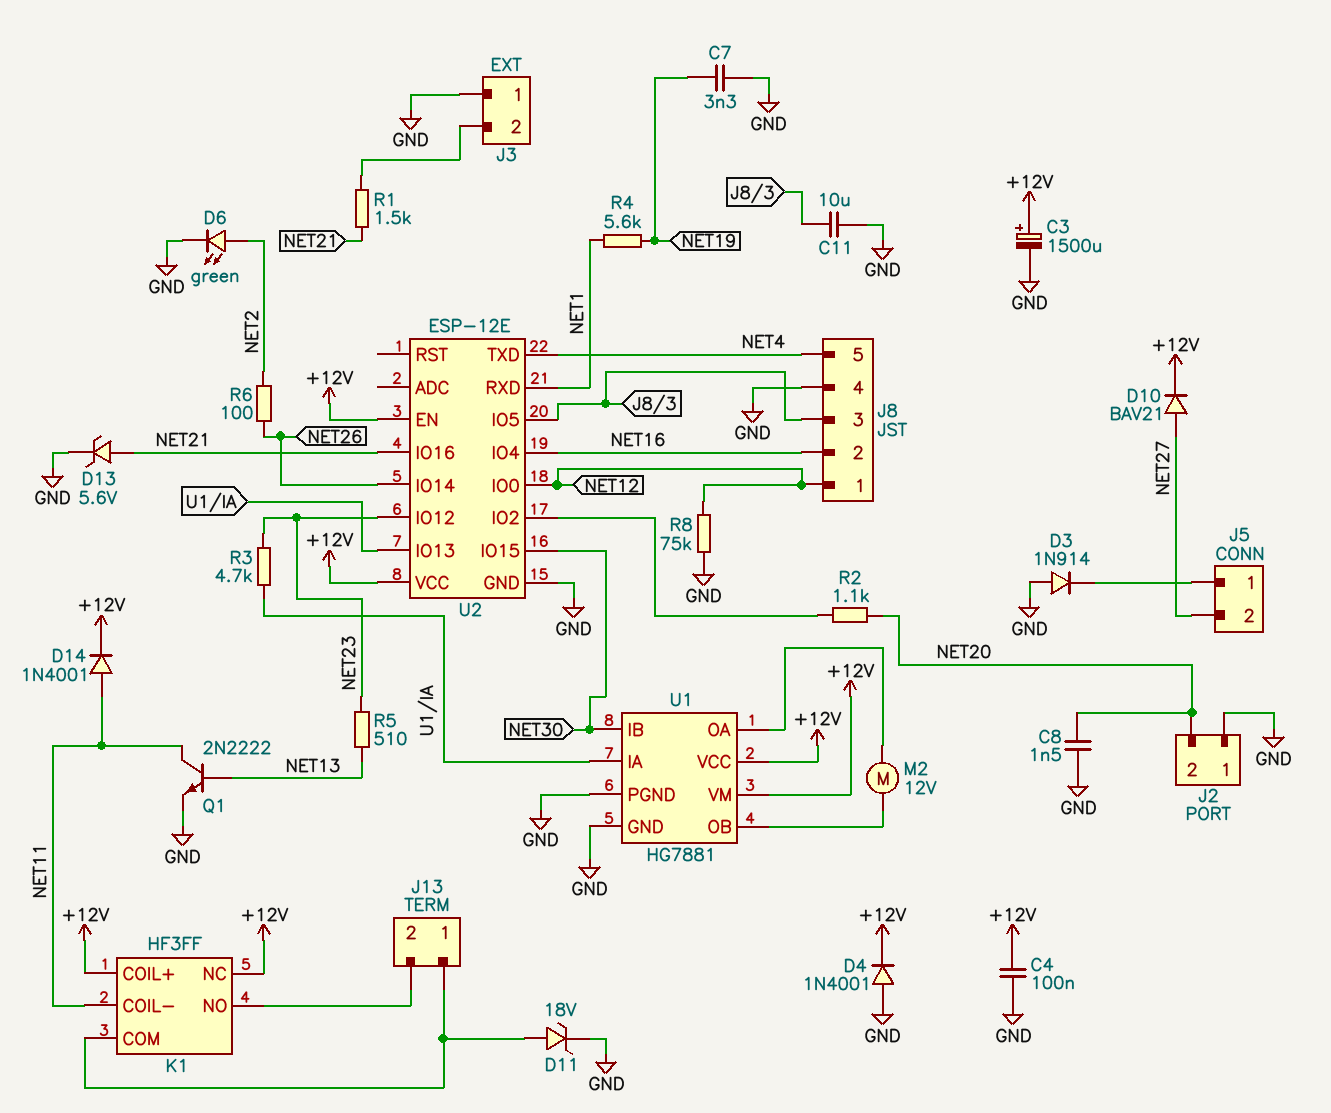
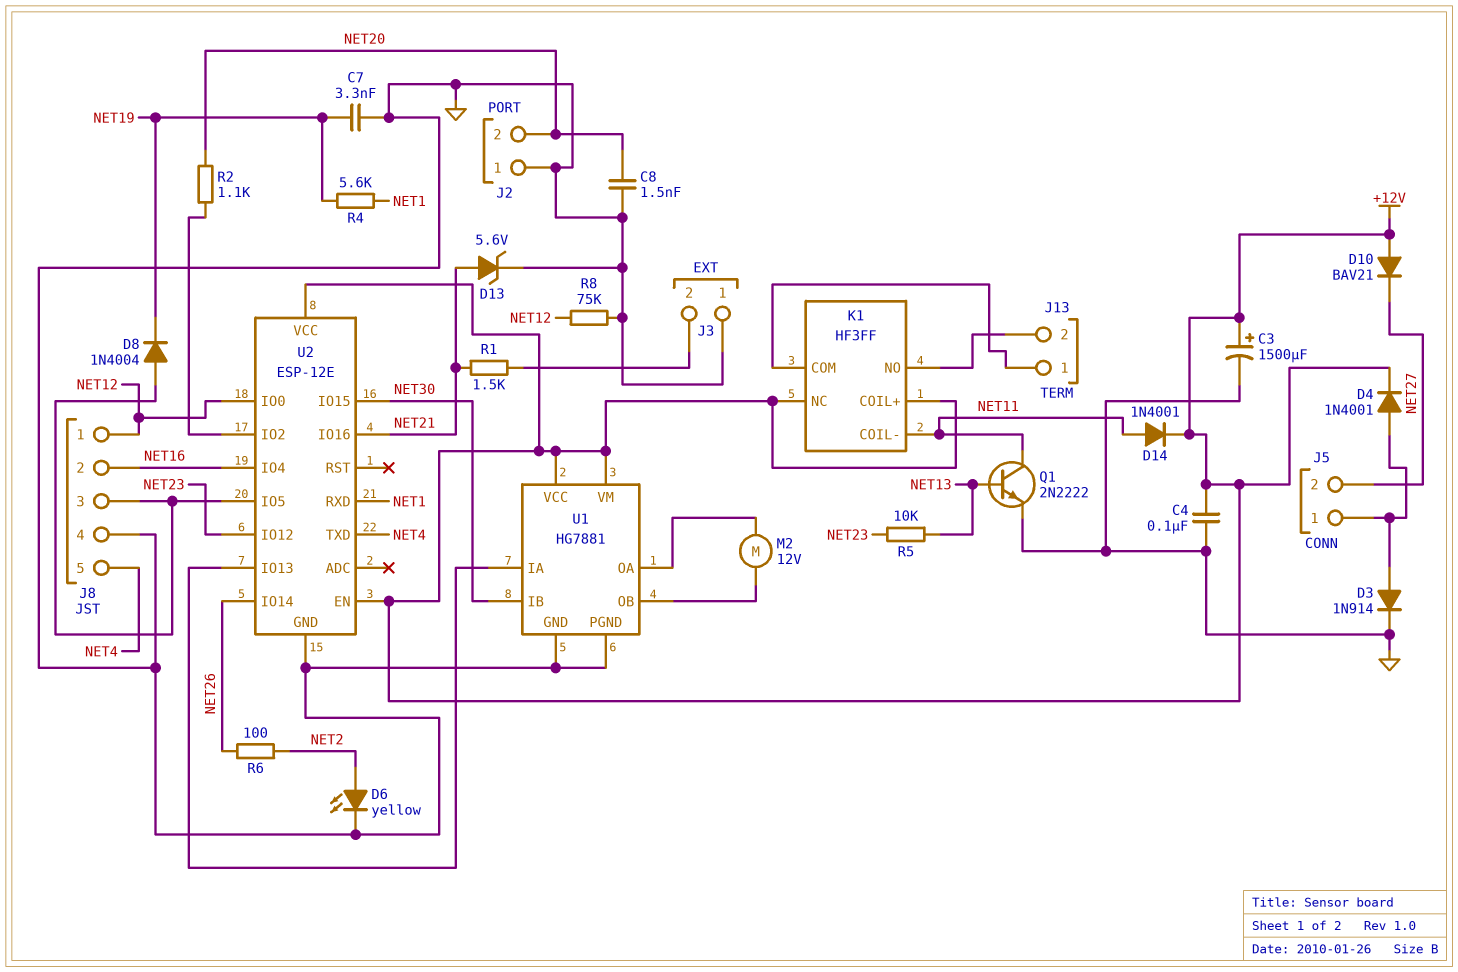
C11: 10uF (GND, J8/3) -> none
D3: diode 1N914 (A GND, K J5/1) -> diode 1N914 (A J5/1, K GND)
D4: diode 1N4001 (A GND, K +12V) -> diode 1N4001 (A J5/1, K +12V)
D6: LED green (A NET2, K GND) -> LED yellow (A NET2, K GND)
D8: none -> diode 1N4004 (A J8/3, K NET19)
D10: diode BAV21 (A NET27, K +12V) -> diode BAV21 (A +12V, K NET27)
D11: zener 18V (A J13/1, K GND) -> none
R3: 4.7k (NET23, U1/IA) -> none
R5: 510 (NET13, NET23) -> 10k (NET13, NET23)

